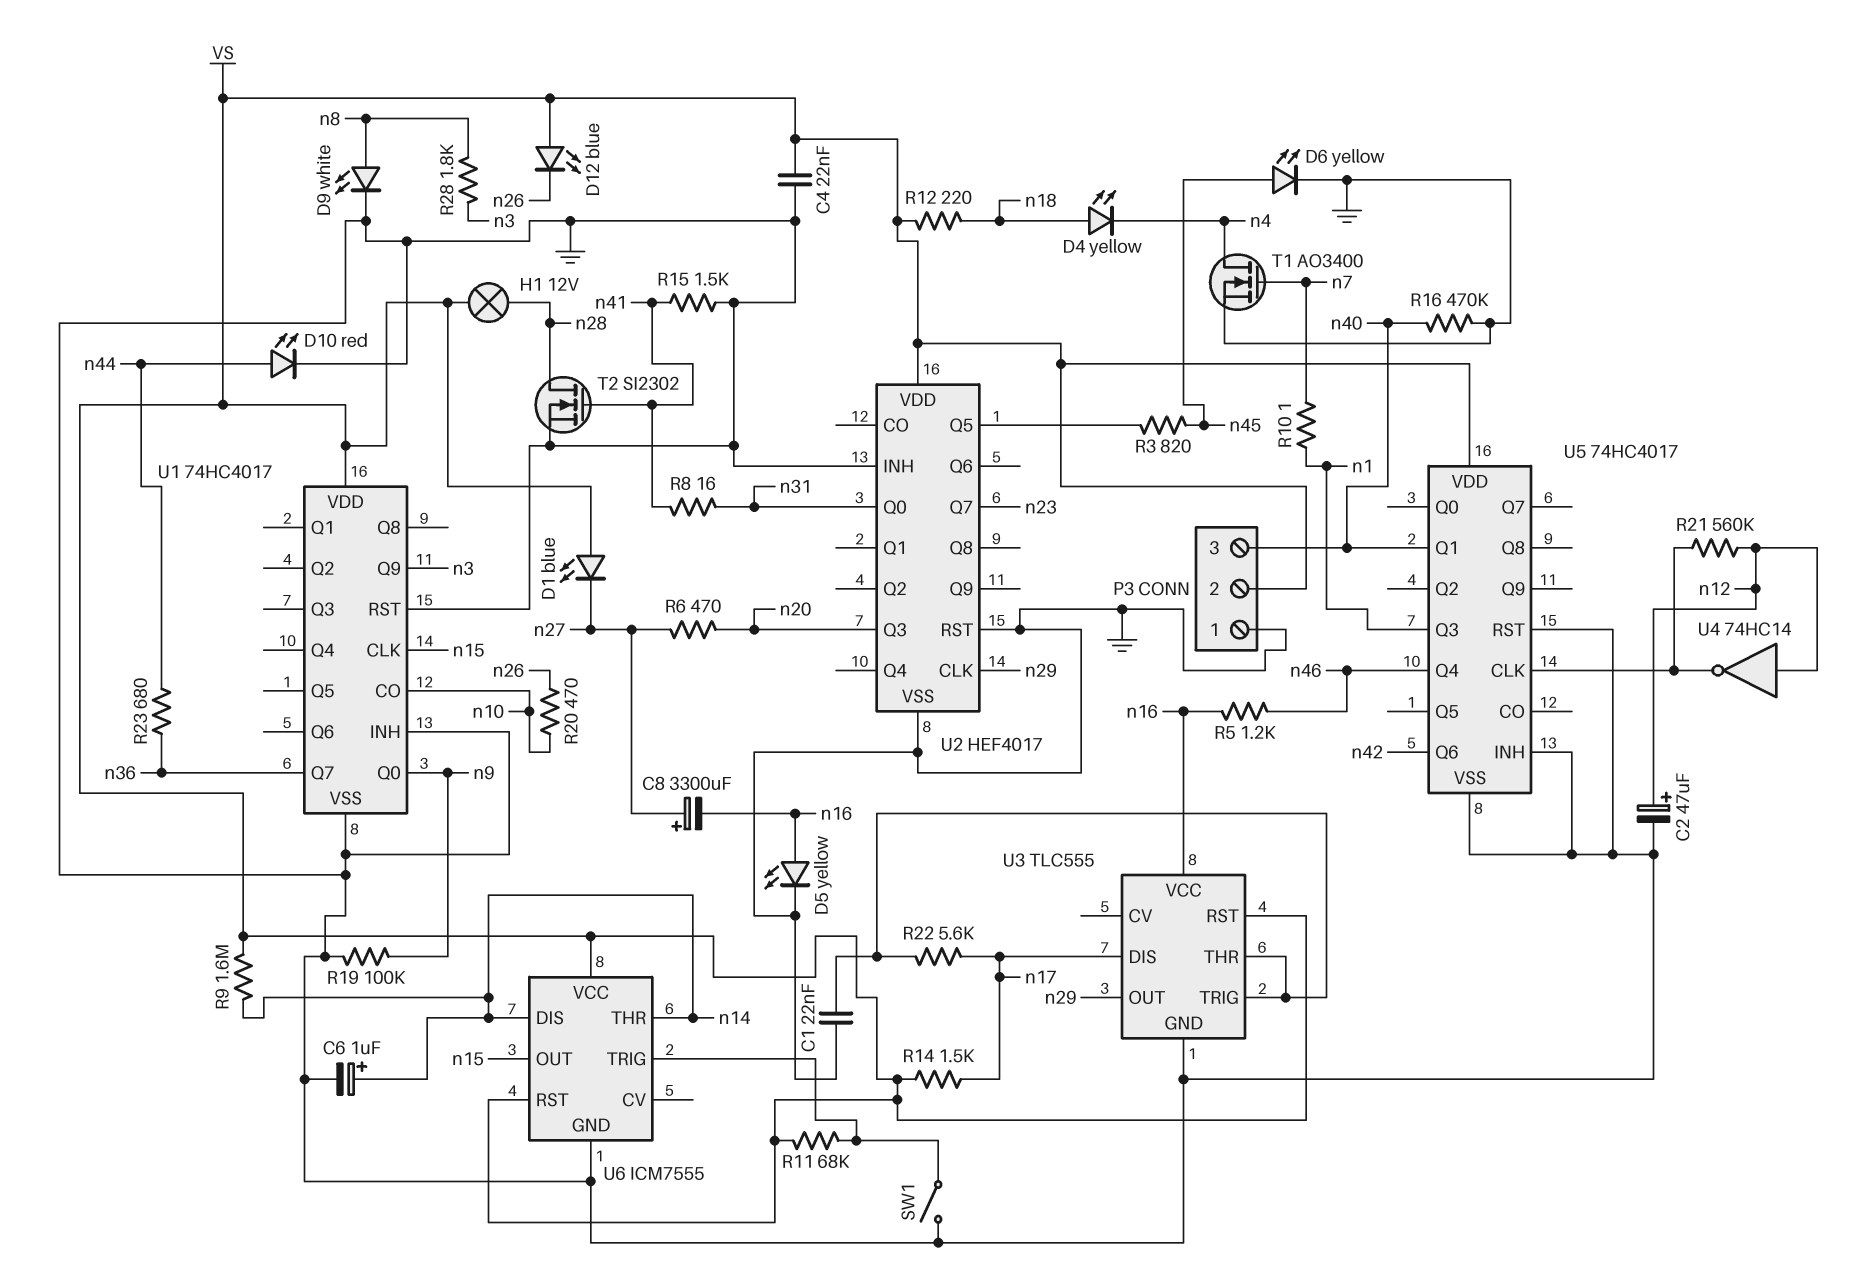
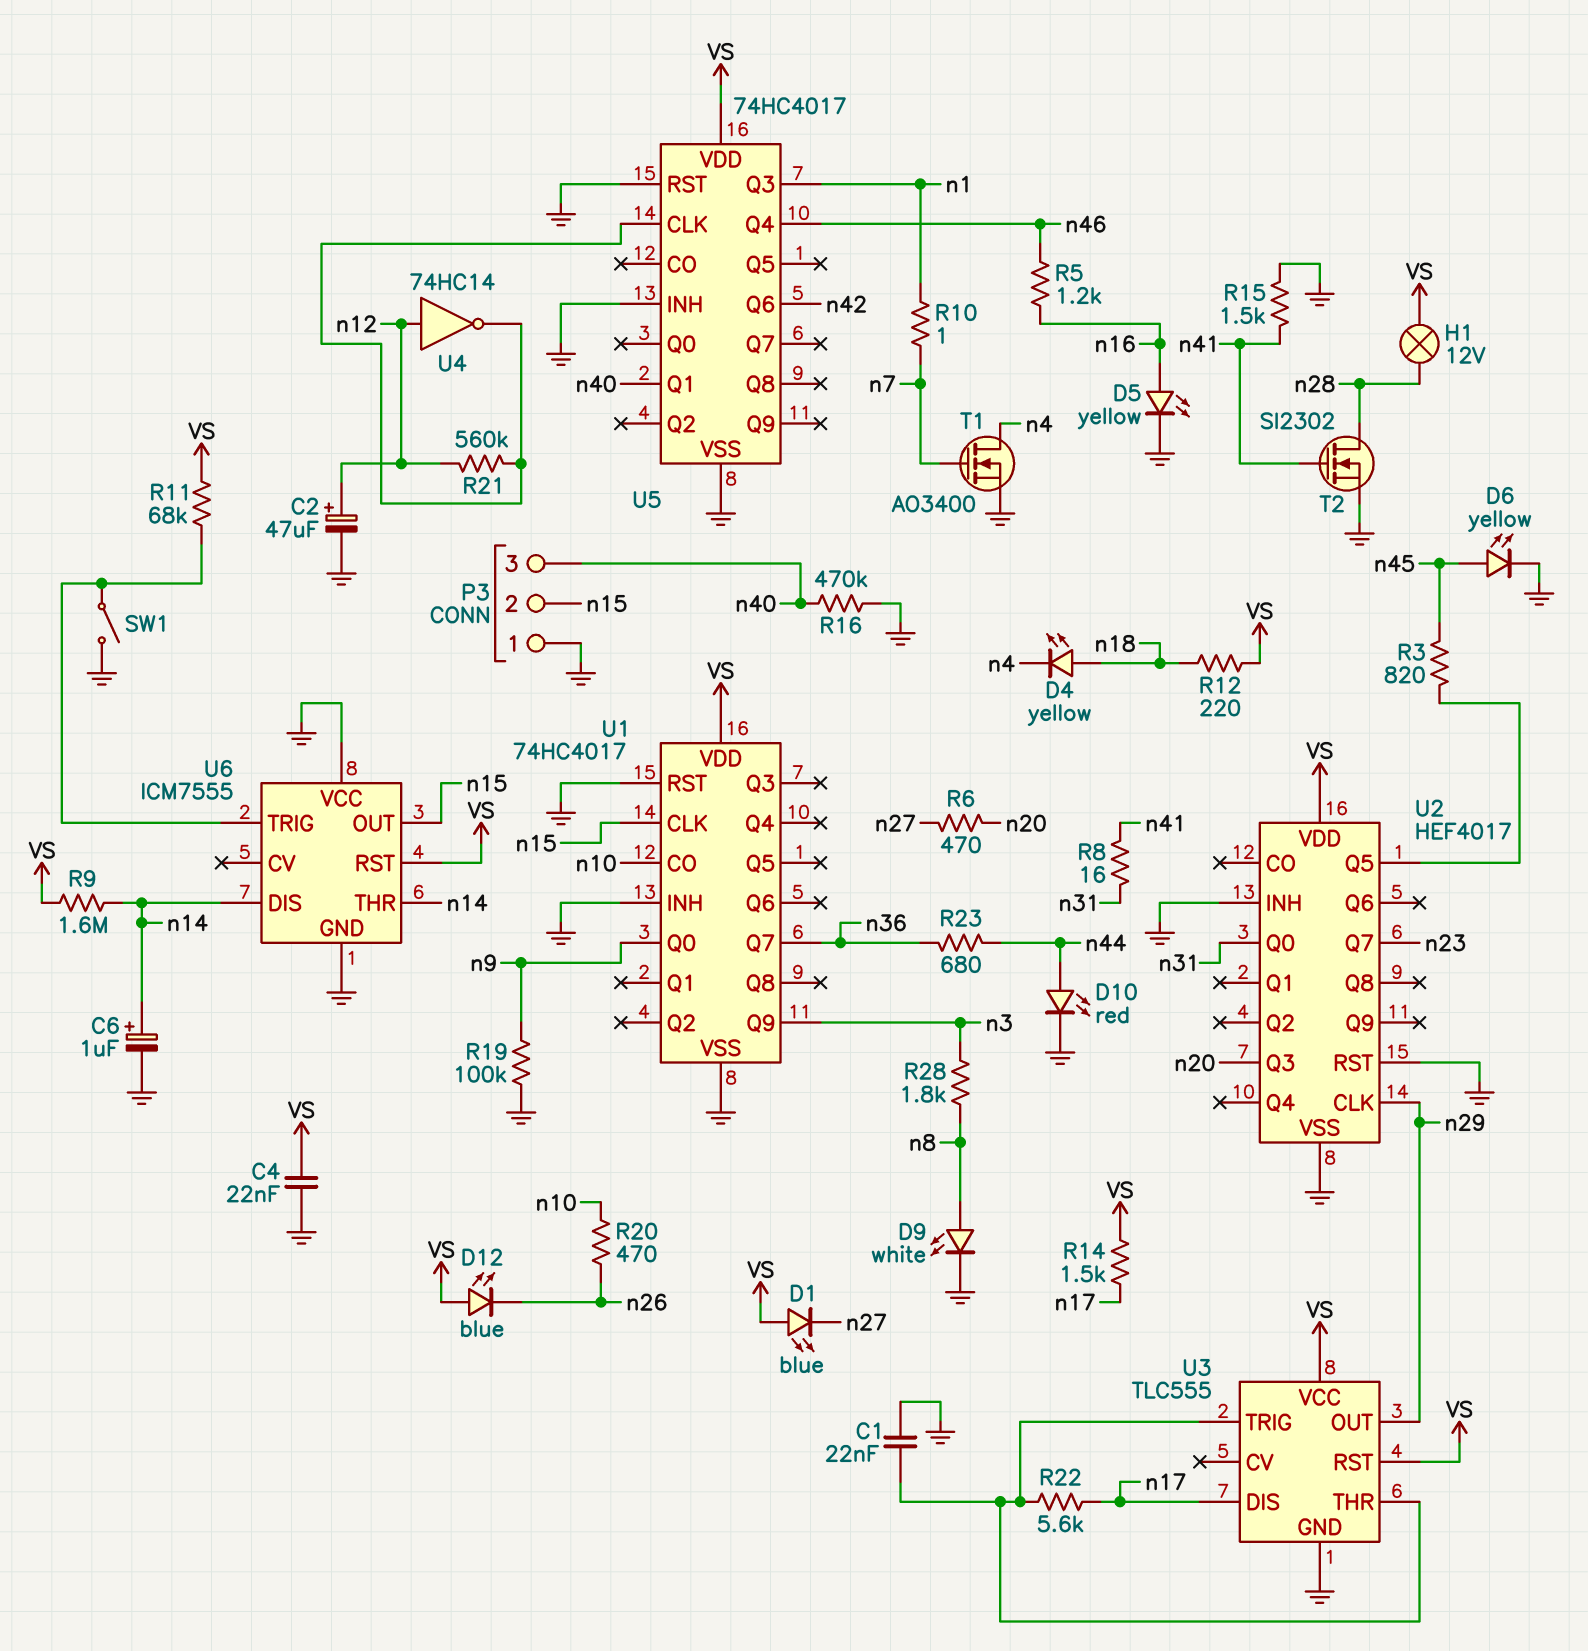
C8: 3300uF (plus n27, minus n16) -> none
P3 pin 2: VS -> n15
U3 pin VCC: n16 -> VS
U6 pin VCC: VS -> GND

